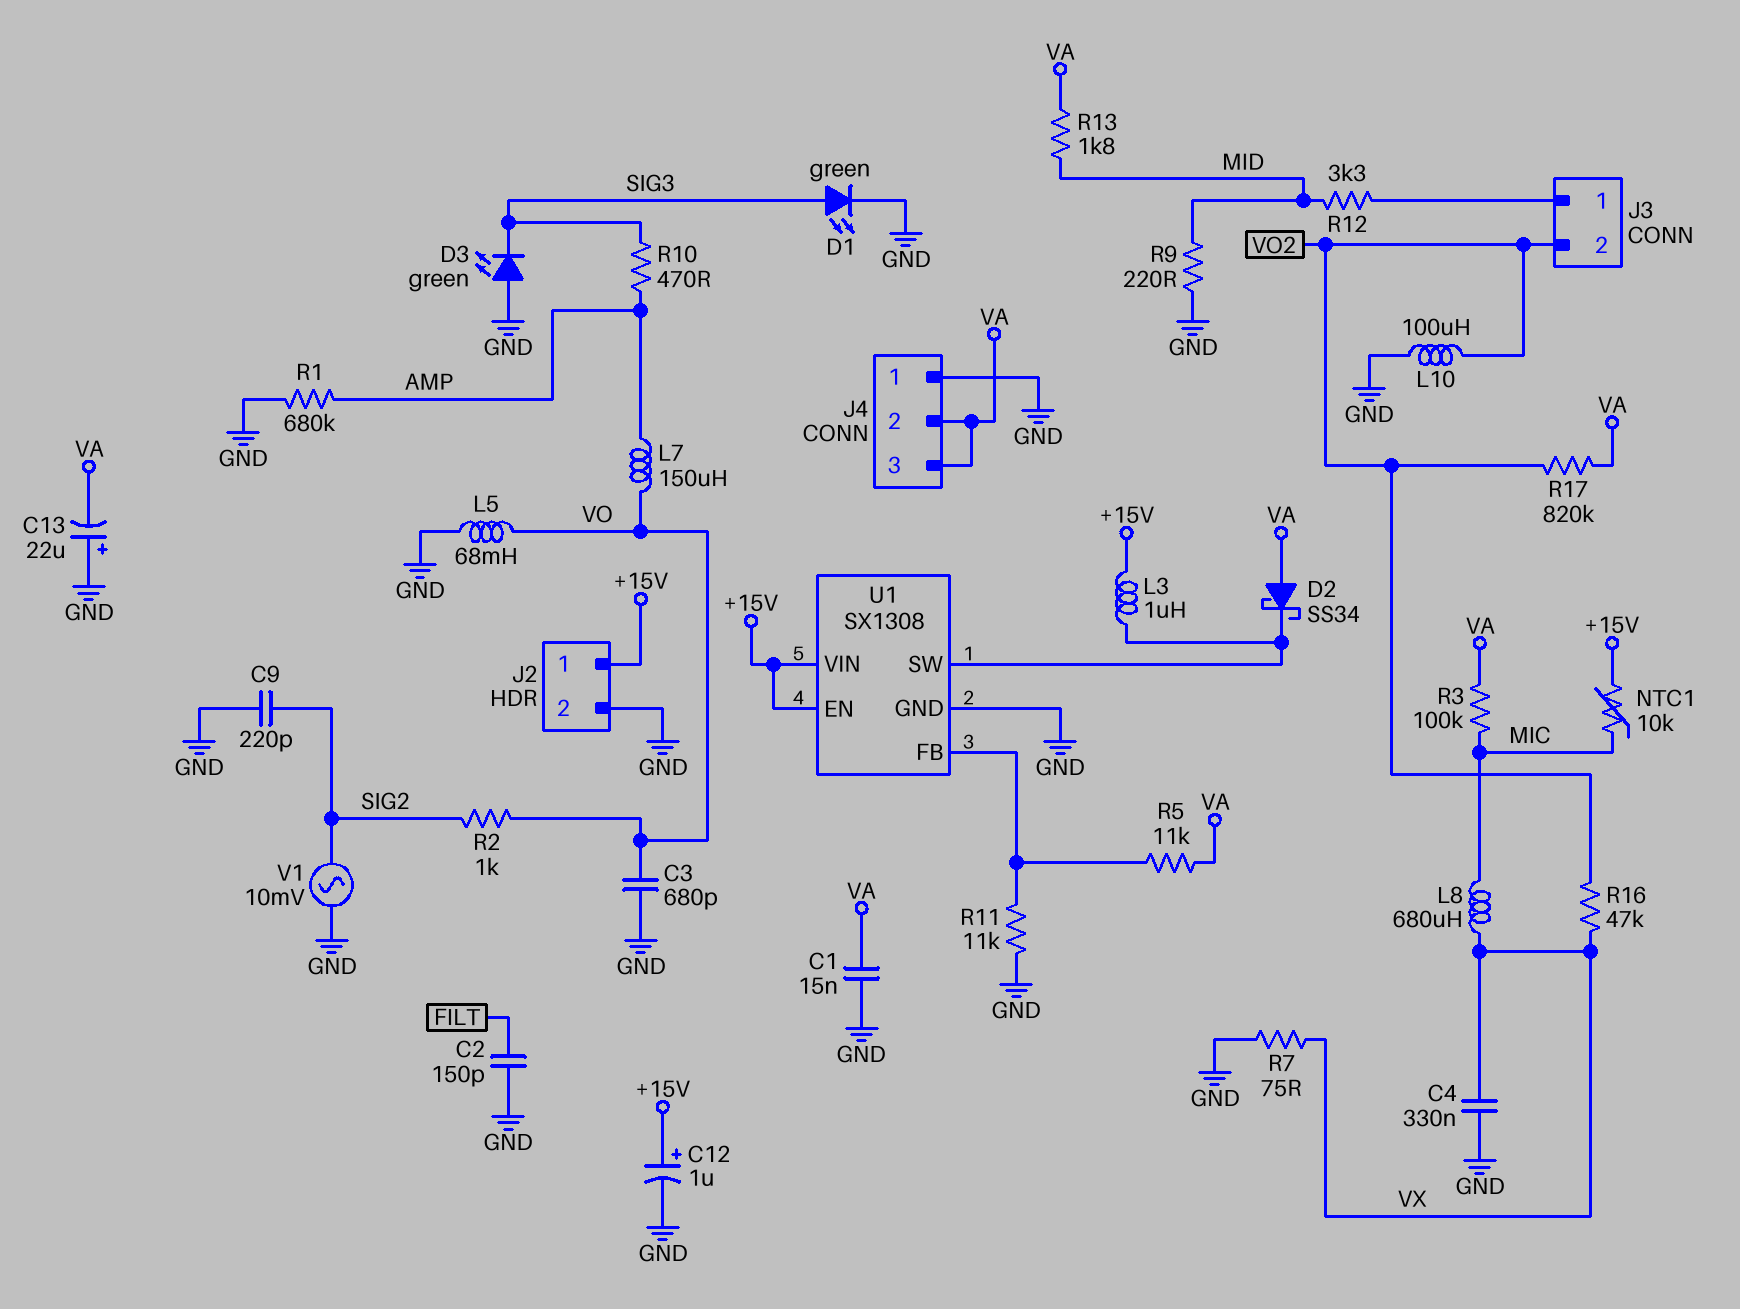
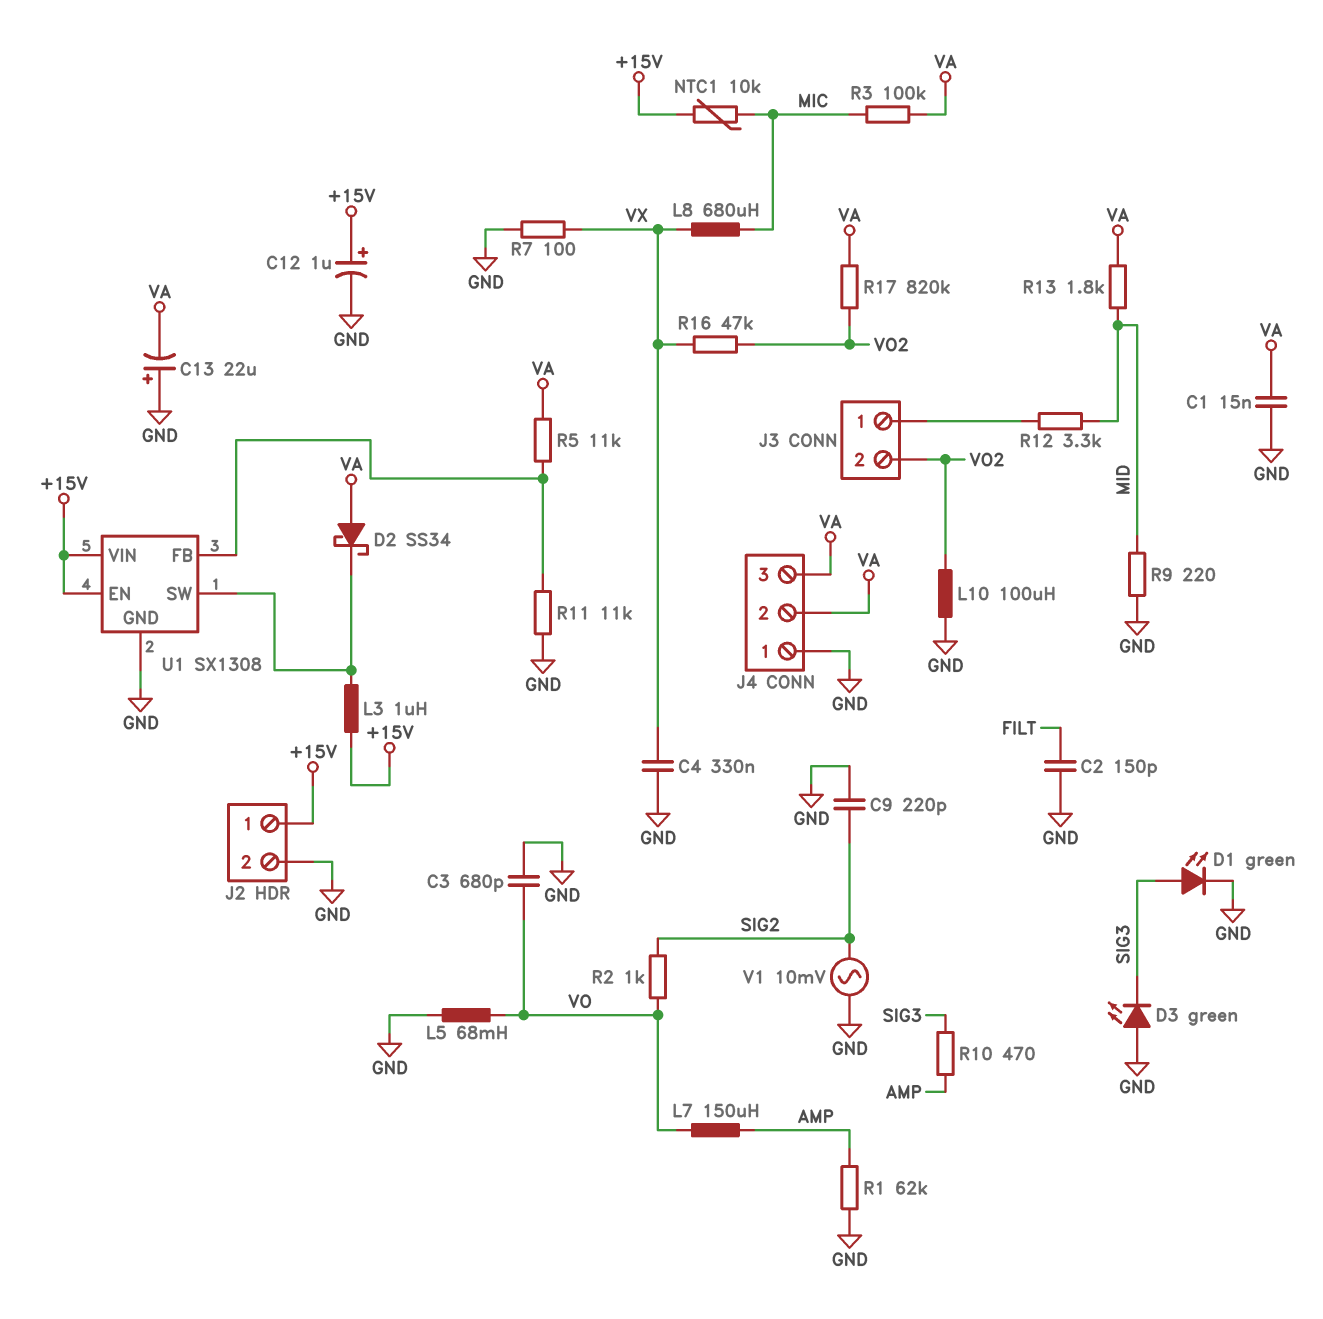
R1: 680k (AMP, GND) -> 62k (AMP, GND)
R7: 75 (GND, VX) -> 100 (GND, VX)

